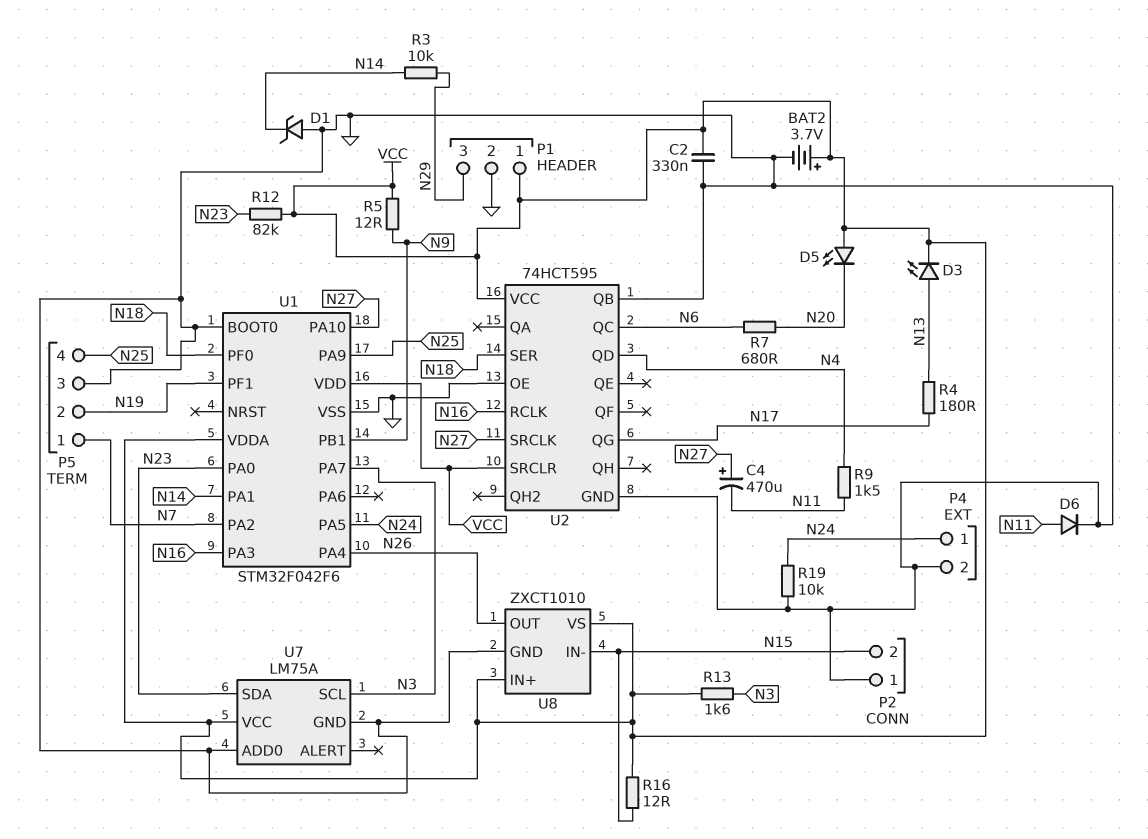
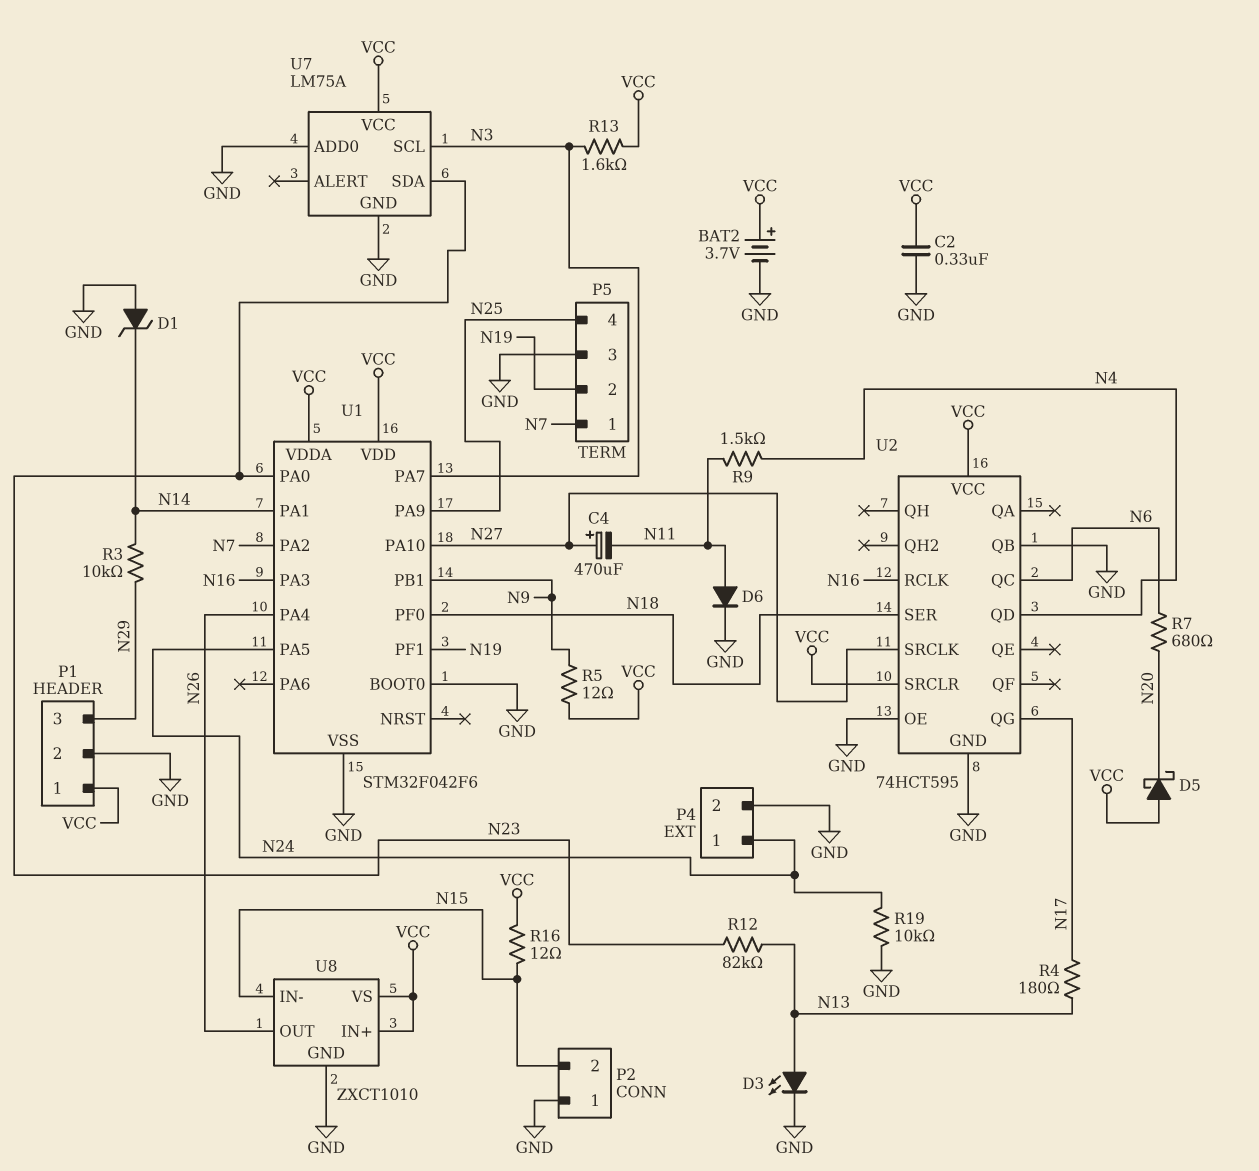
D3: LED (A N13, K VCC) -> LED (A N13, K GND)
D5: LED (A VCC, K N20) -> schottky (A VCC, K N20)
R12: 82k (N23, VCC) -> 82k (N13, N23)

